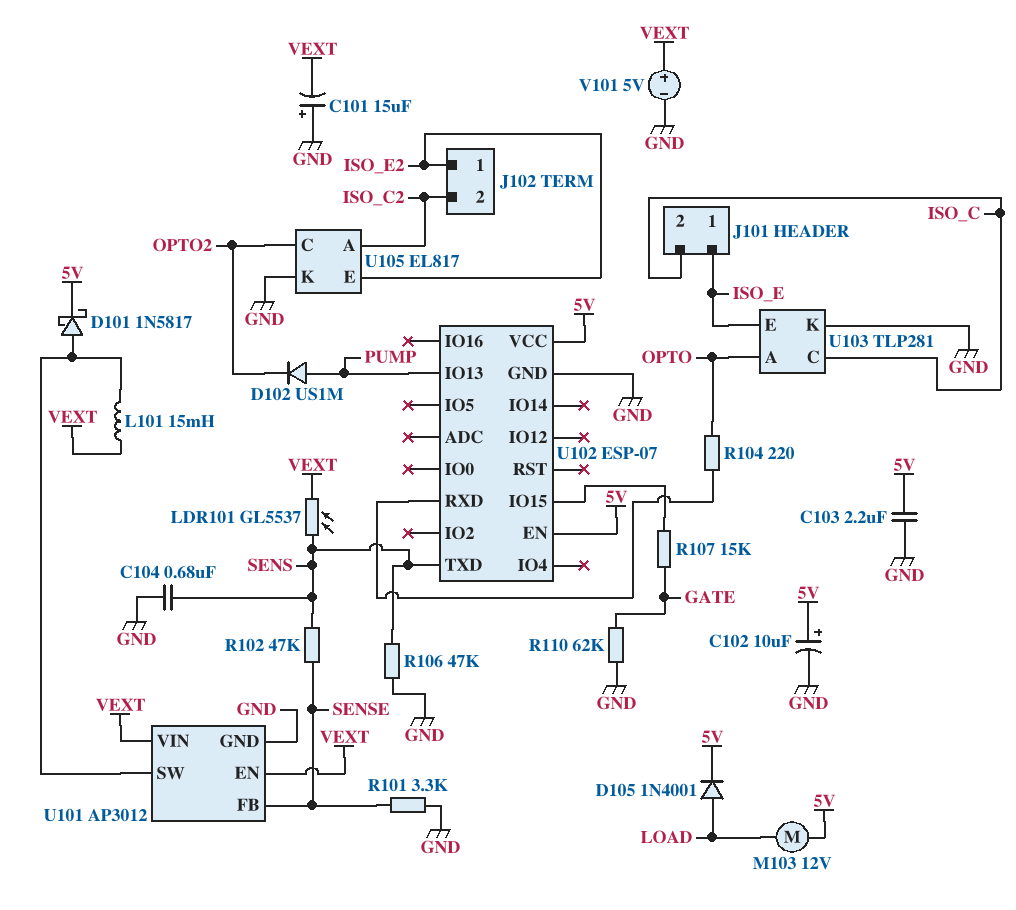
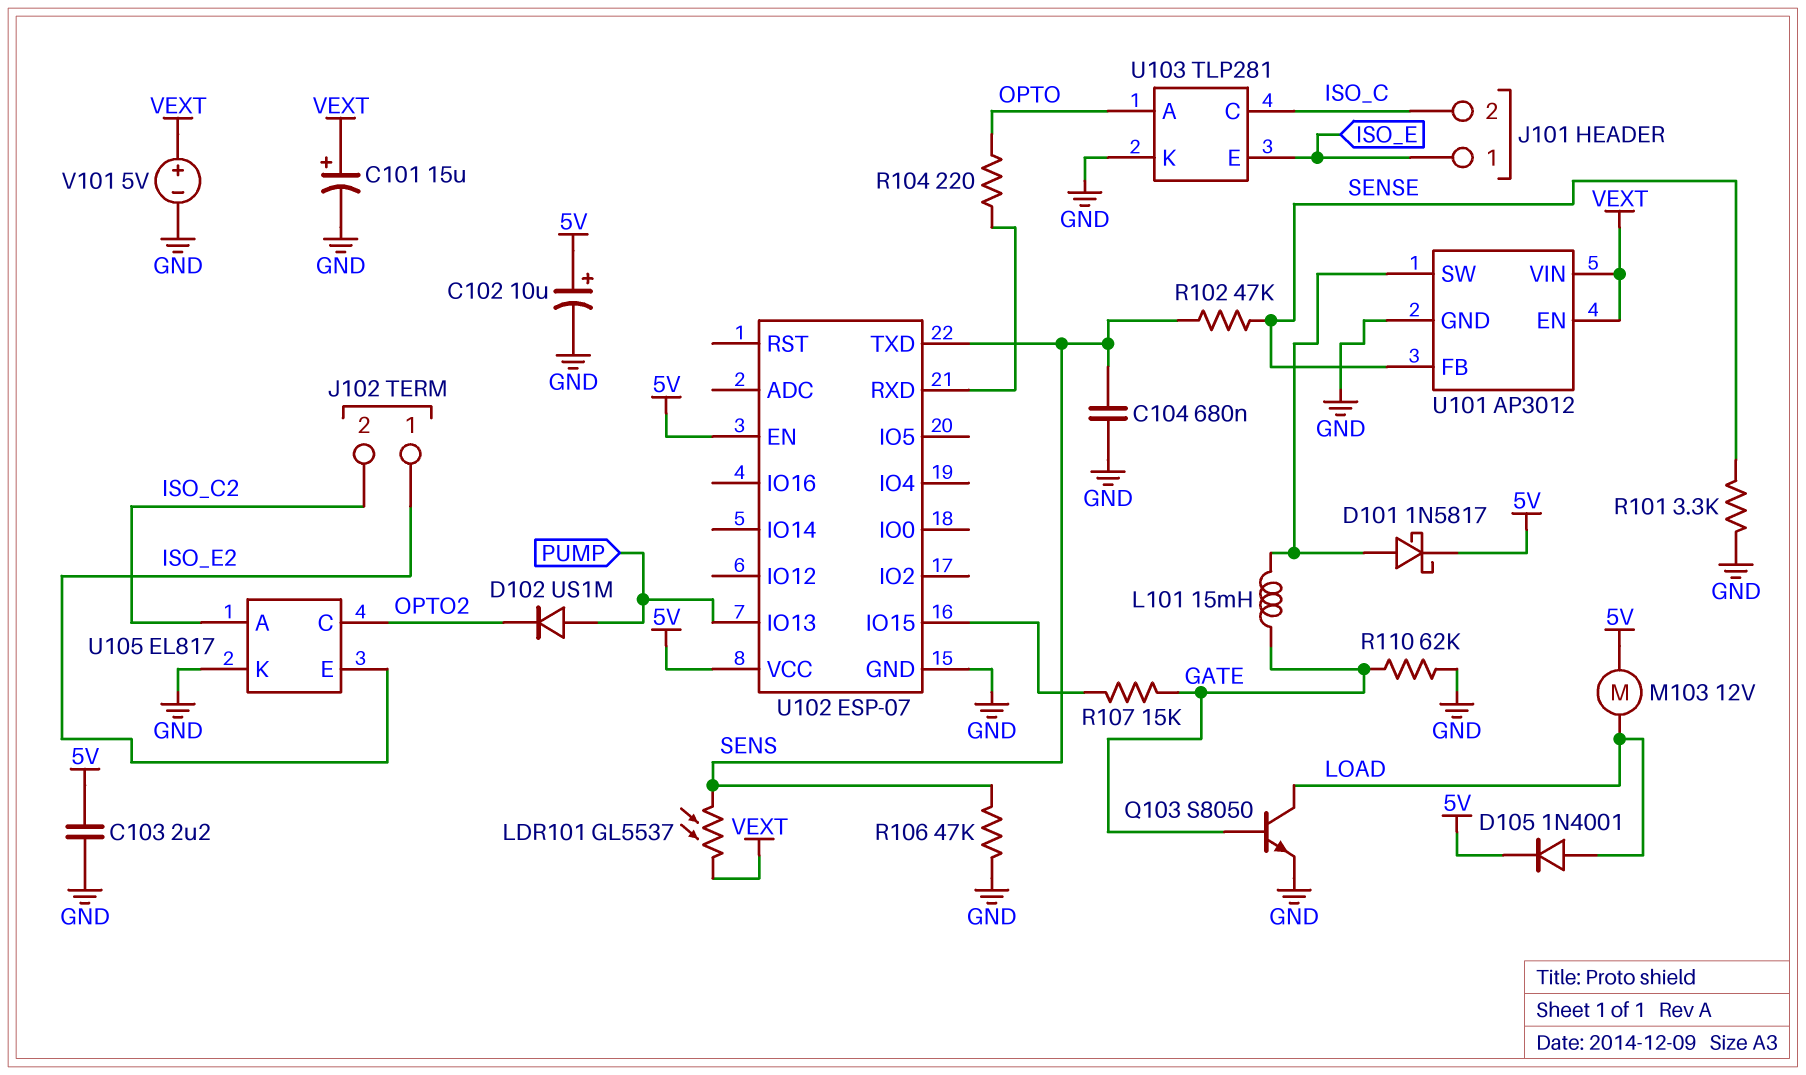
C101: 15uF (plus GND, minus VEXT) -> 15uF (plus VEXT, minus GND)
L101: 15mH (U101/SW, VEXT) -> 15mH (GATE, U101/SW)
Q103: none -> NPN S8050 (B GATE, C LOAD, E GND)

